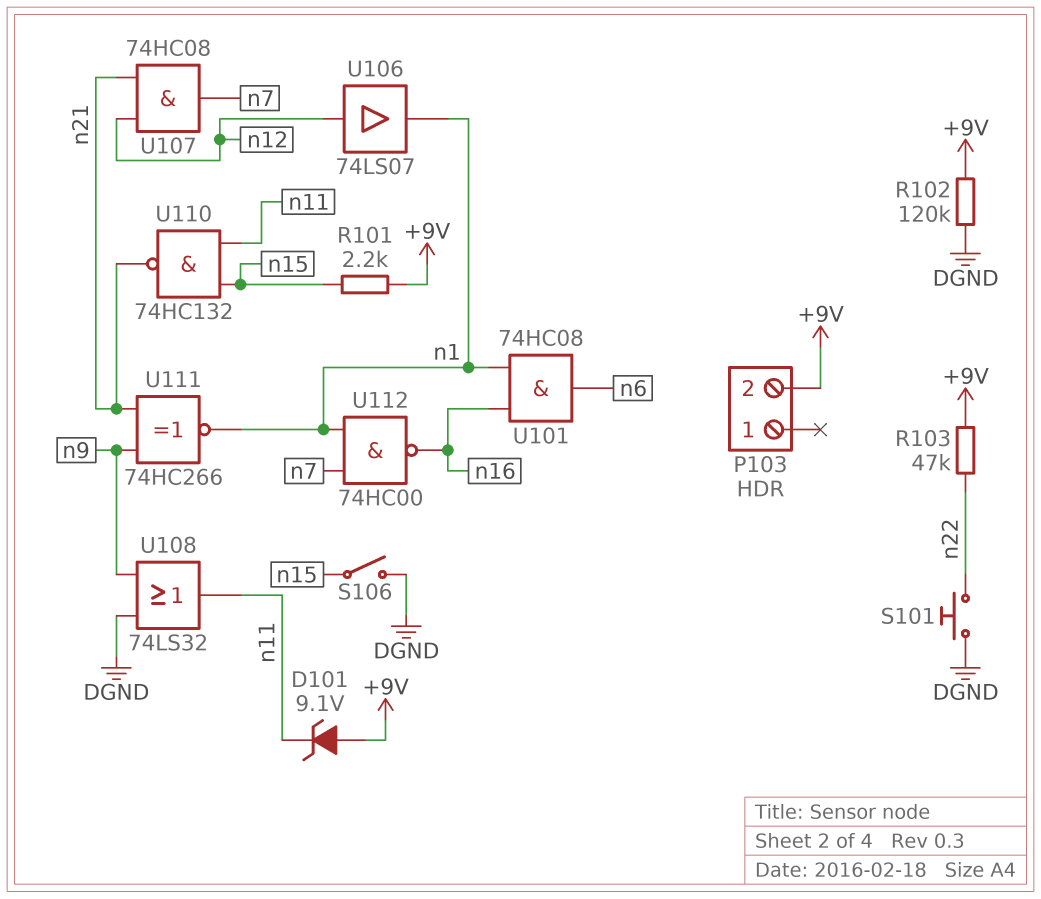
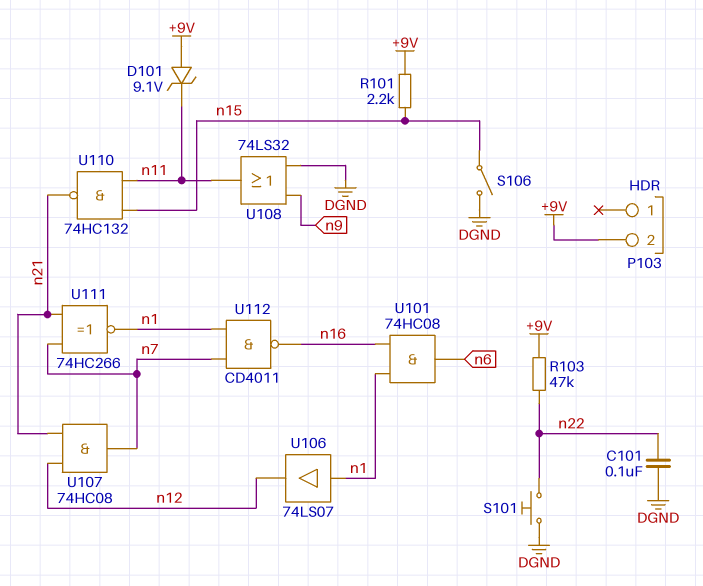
C101: none -> 100nF (DGND, n22)
R102: 120k (+9V, DGND) -> none
U106: buffer 74LS07 (in n12, out n1) -> buffer 74LS07 (in n1, out n12)
U111: XNOR 74HC266 (in n9, in n21, out n1) -> XNOR 74HC266 (in n7, in n21, out n1)
U112: NAND 74HC00 (in n1, in n7, out n16) -> NAND CD4011 (in n1, in n7, out n16)

